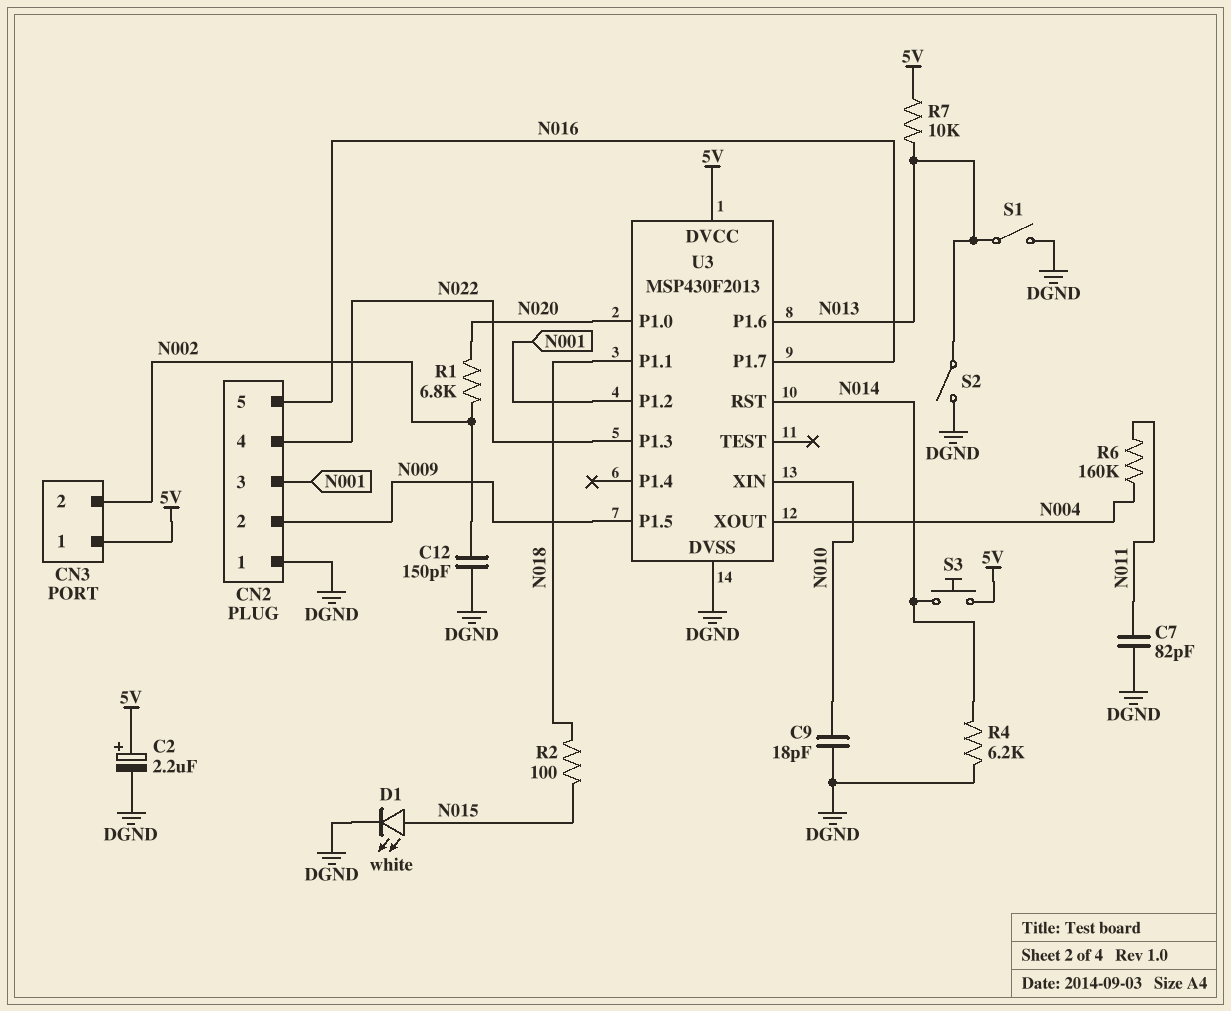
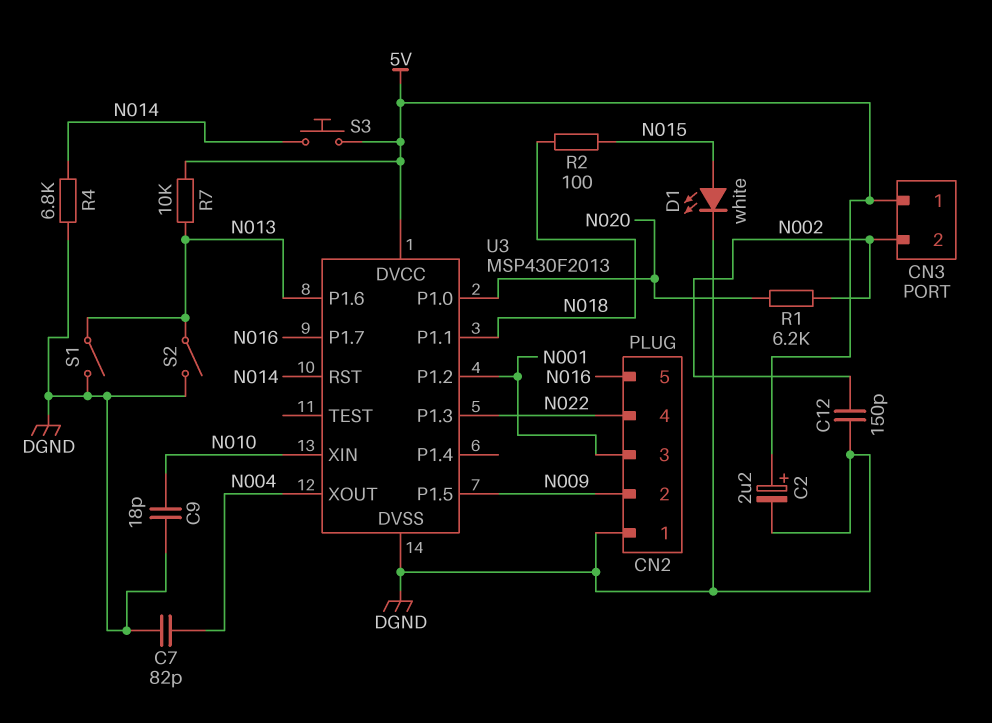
C7: 82pF (DGND, N011) -> 82pF (DGND, N004)
R1: 6.8k (N002, N020) -> 6.2k (N002, N020)
R4: 6.2k (DGND, N014) -> 6.8k (DGND, N014)
R6: 160k (N004, N011) -> none

